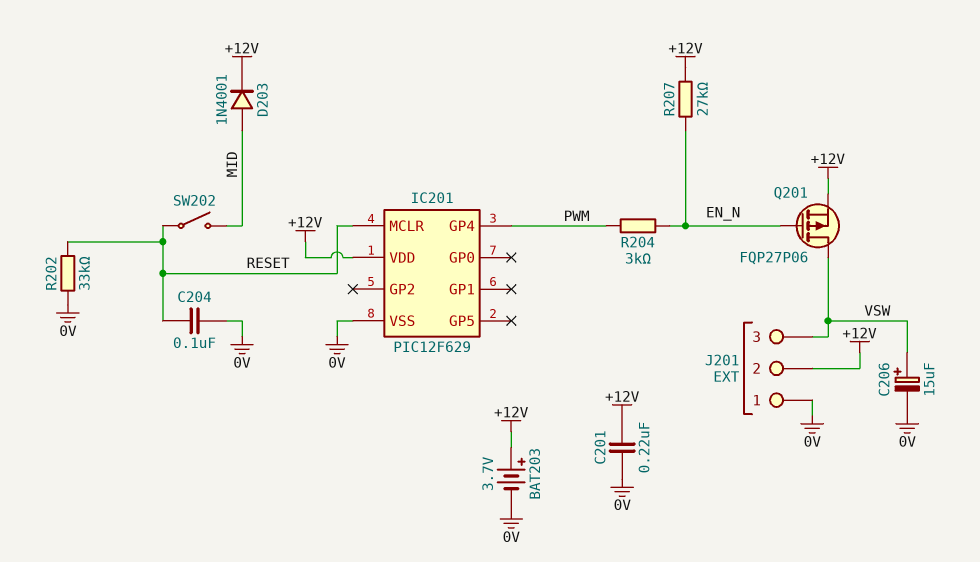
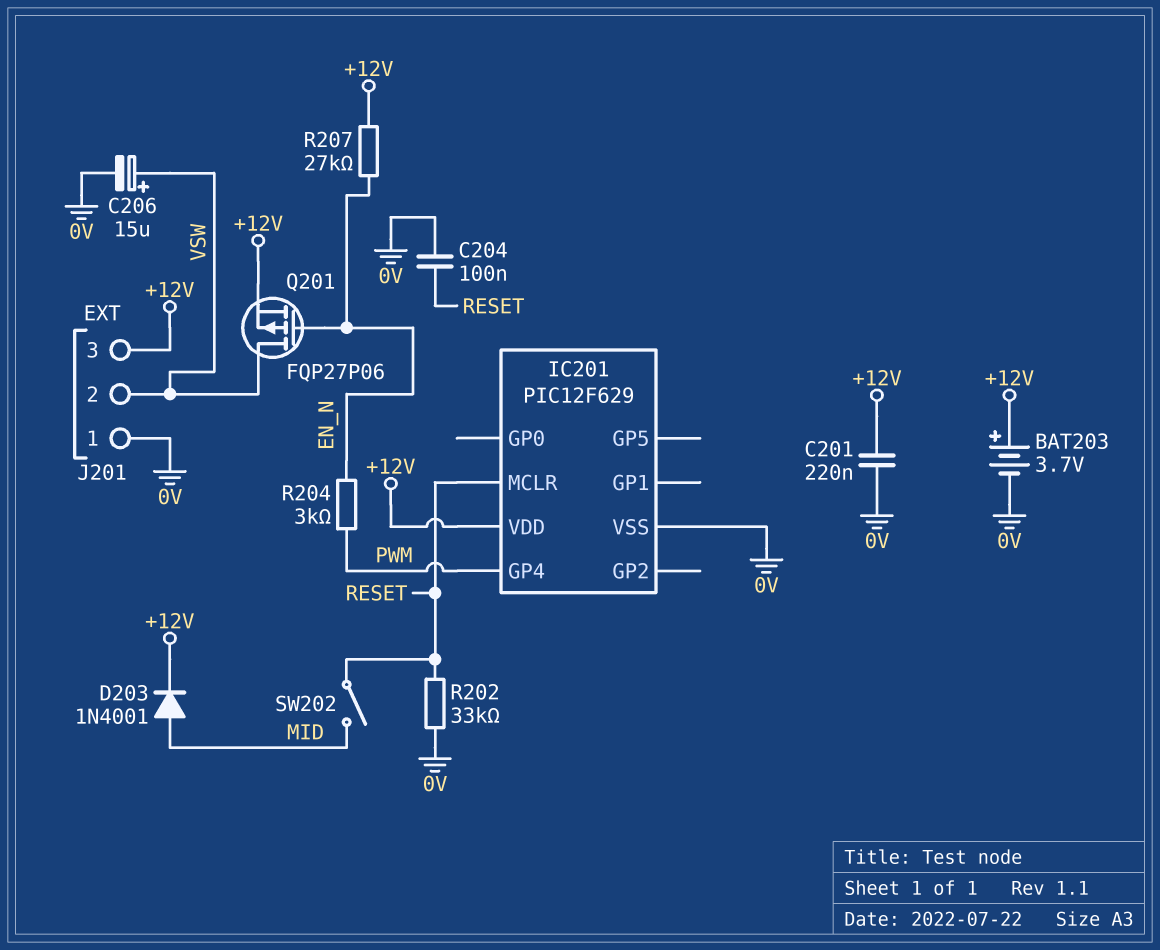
J201 pin 2: +12V -> VSW
J201 pin 3: VSW -> +12V

